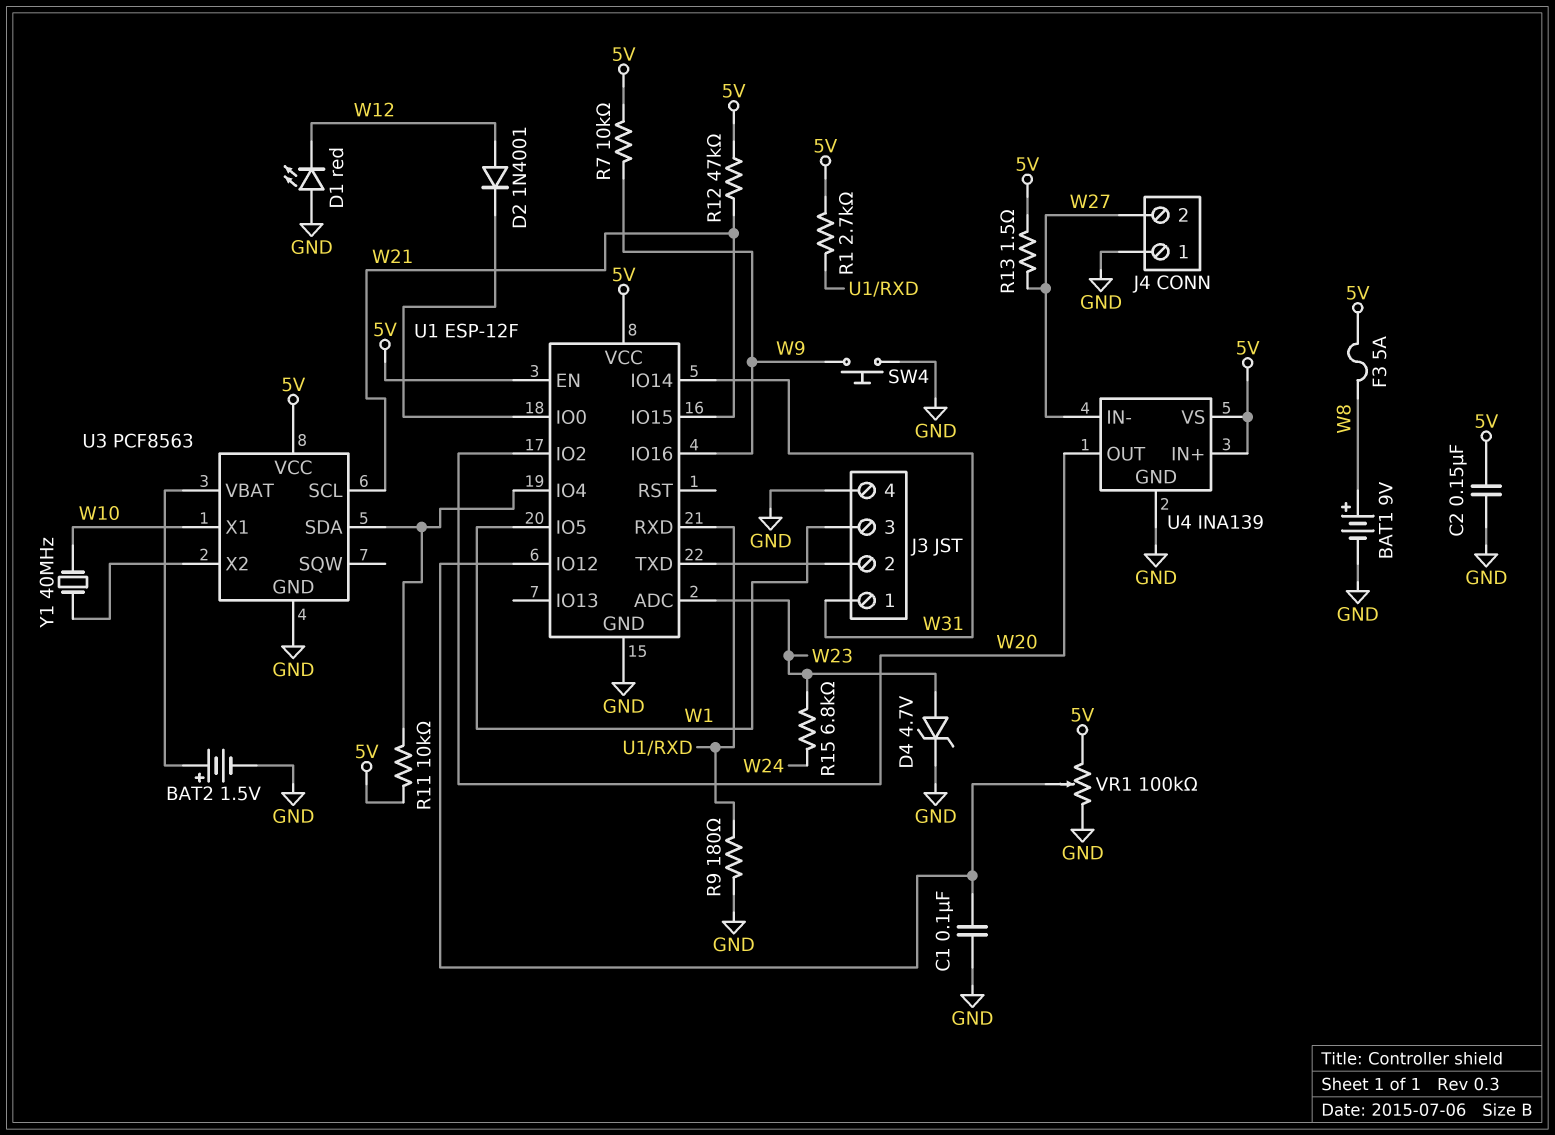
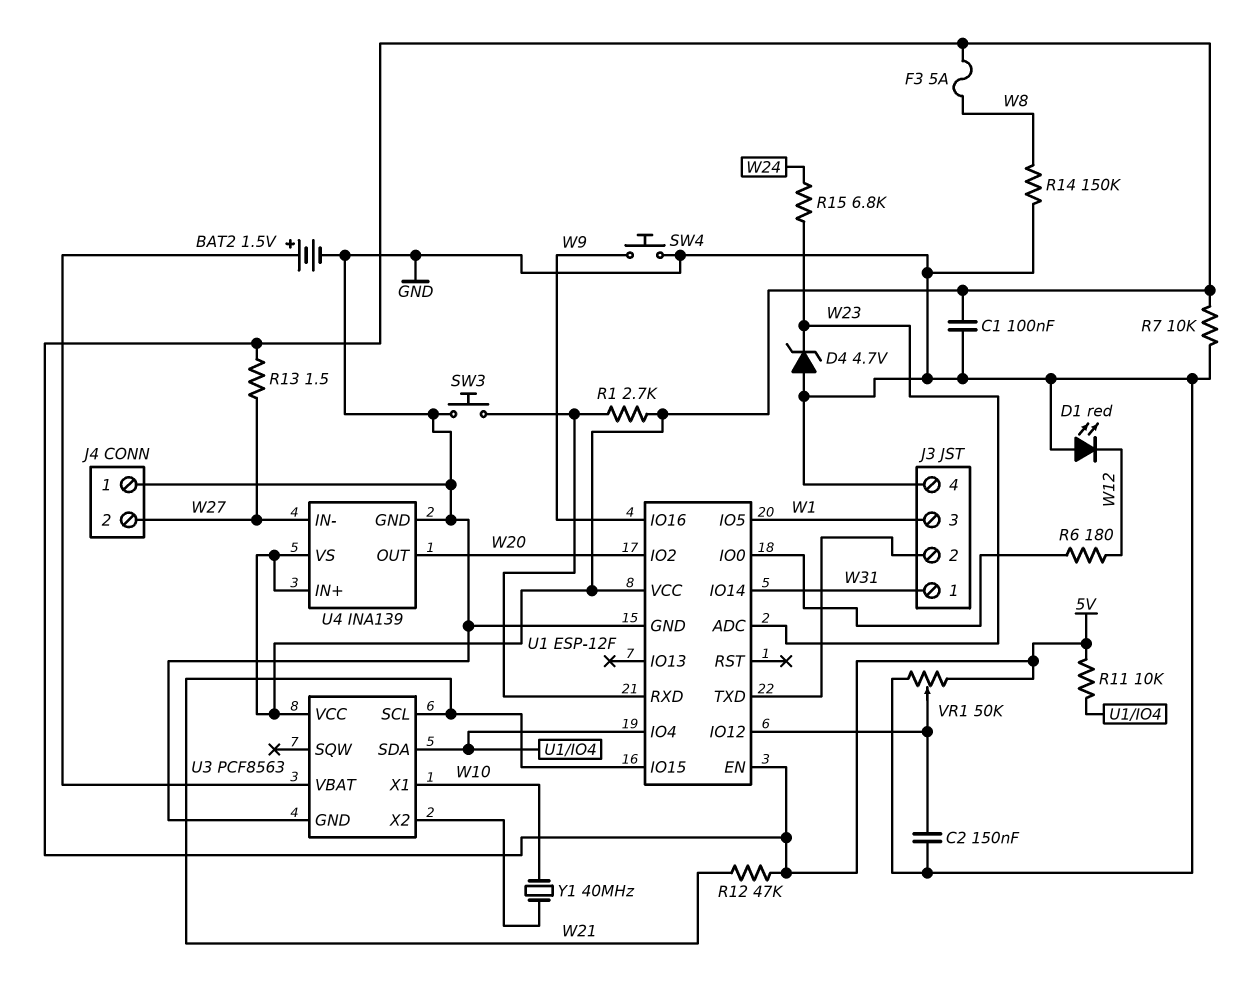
BAT1: 9V (plus W8, minus GND) -> none
C1: 100nF (GND, U1/IO12) -> 100nF (5V, GND)
C2: 150nF (5V, GND) -> 150nF (GND, U1/IO12)
D2: diode 1N4001 (A W12, K U1/IO0) -> none
D4: zener 4.7V (A W23, K GND) -> zener 4.7V (A GND, K W23)
R6: none -> 180 (U1/IO0, W12)
R7: 10k (5V, W9) -> 10k (5V, GND)
R9: 180 (GND, U1/RXD) -> none
R14: none -> 150k (GND, W8)
SW3: none -> button (GND, U1/RXD)
VR1: 100k (5V, GND, wiper U1/IO12) -> 50k (5V, GND, wiper U1/IO12)

